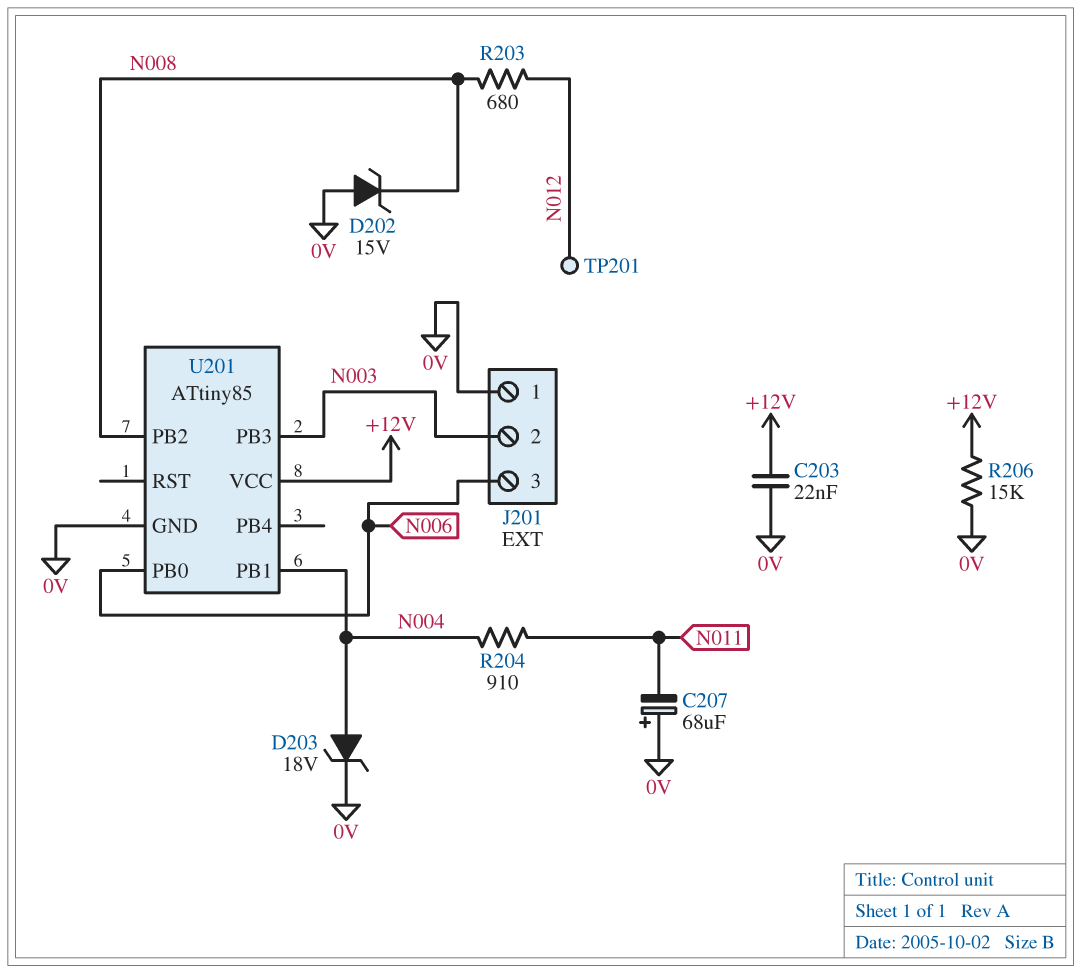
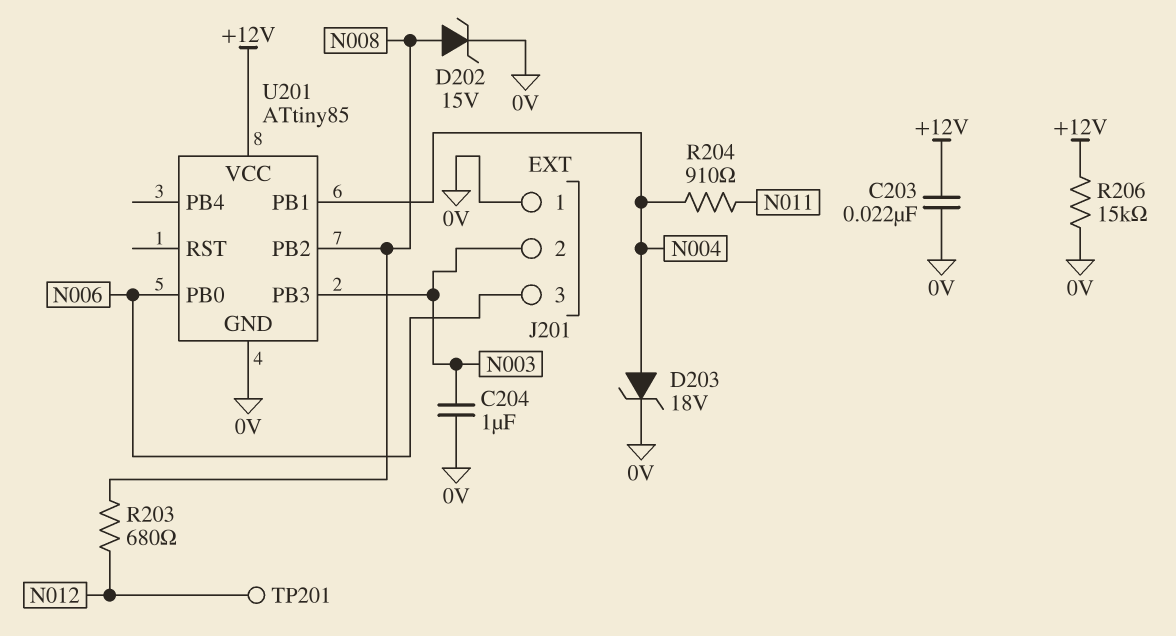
C204: none -> 1uF (0V, N003)
C207: 68uF (plus 0V, minus N011) -> none
D202: zener 15V (A 0V, K N008) -> zener 15V (A N008, K 0V)

